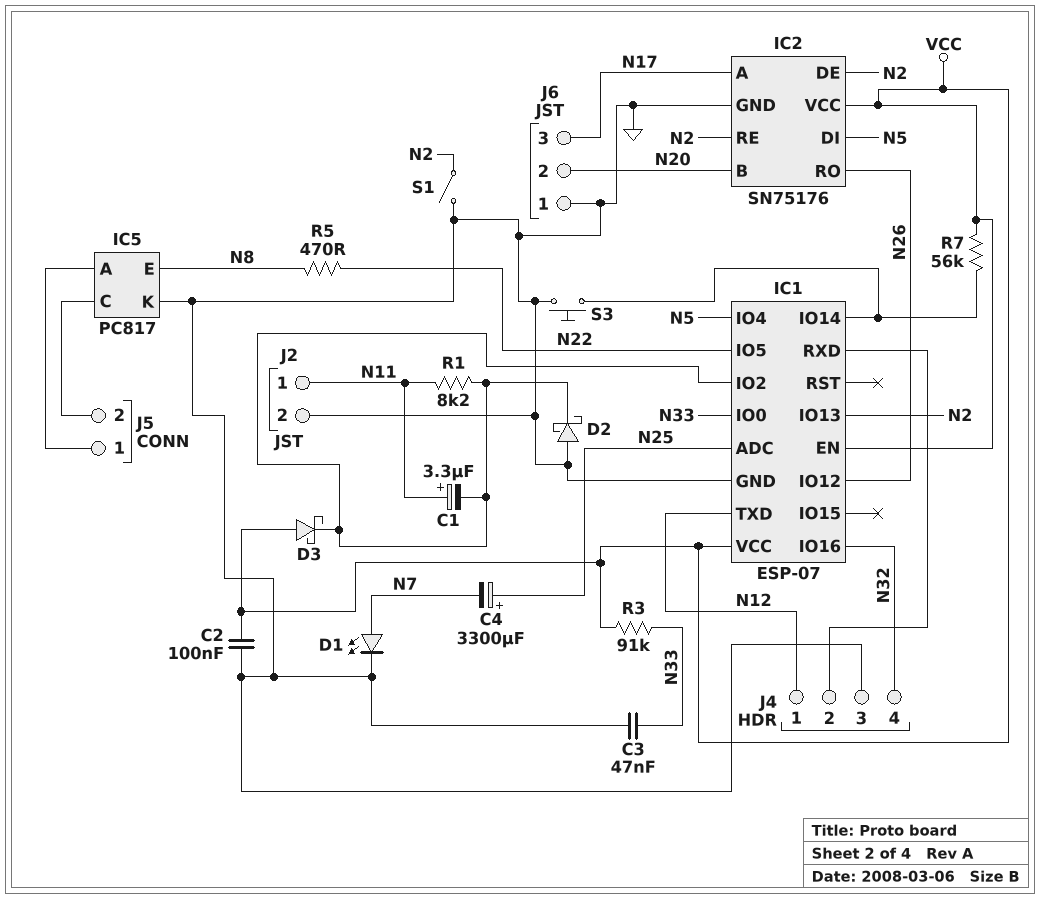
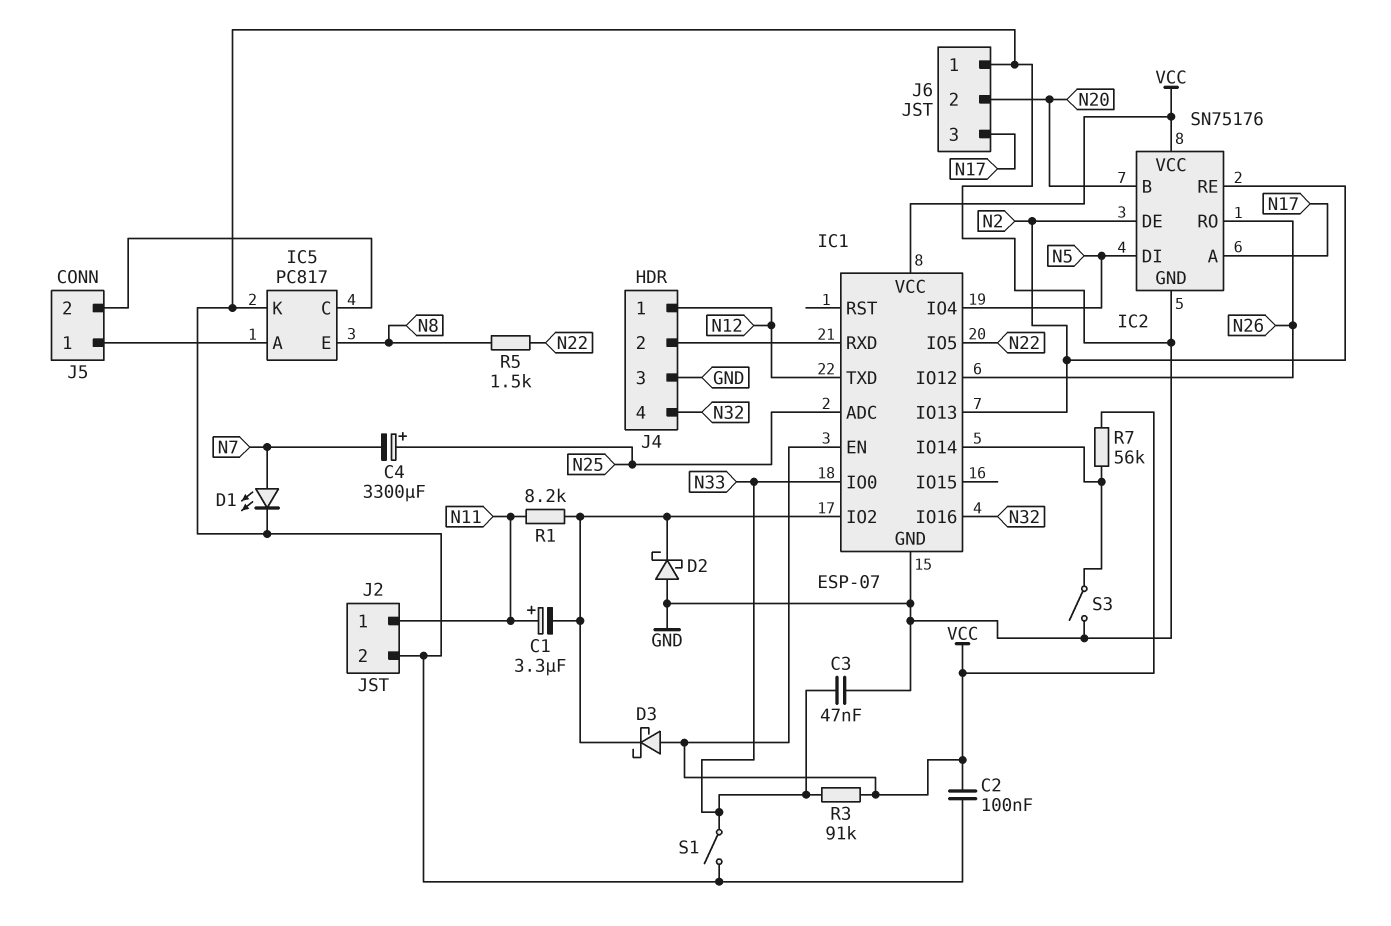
R5: 470 (N8, N22) -> 1.5k (N8, N22)
S1: switch (GND, N2) -> switch (GND, N33)
S3: button (GND, IC1/IO14) -> switch (GND, IC1/IO14)

